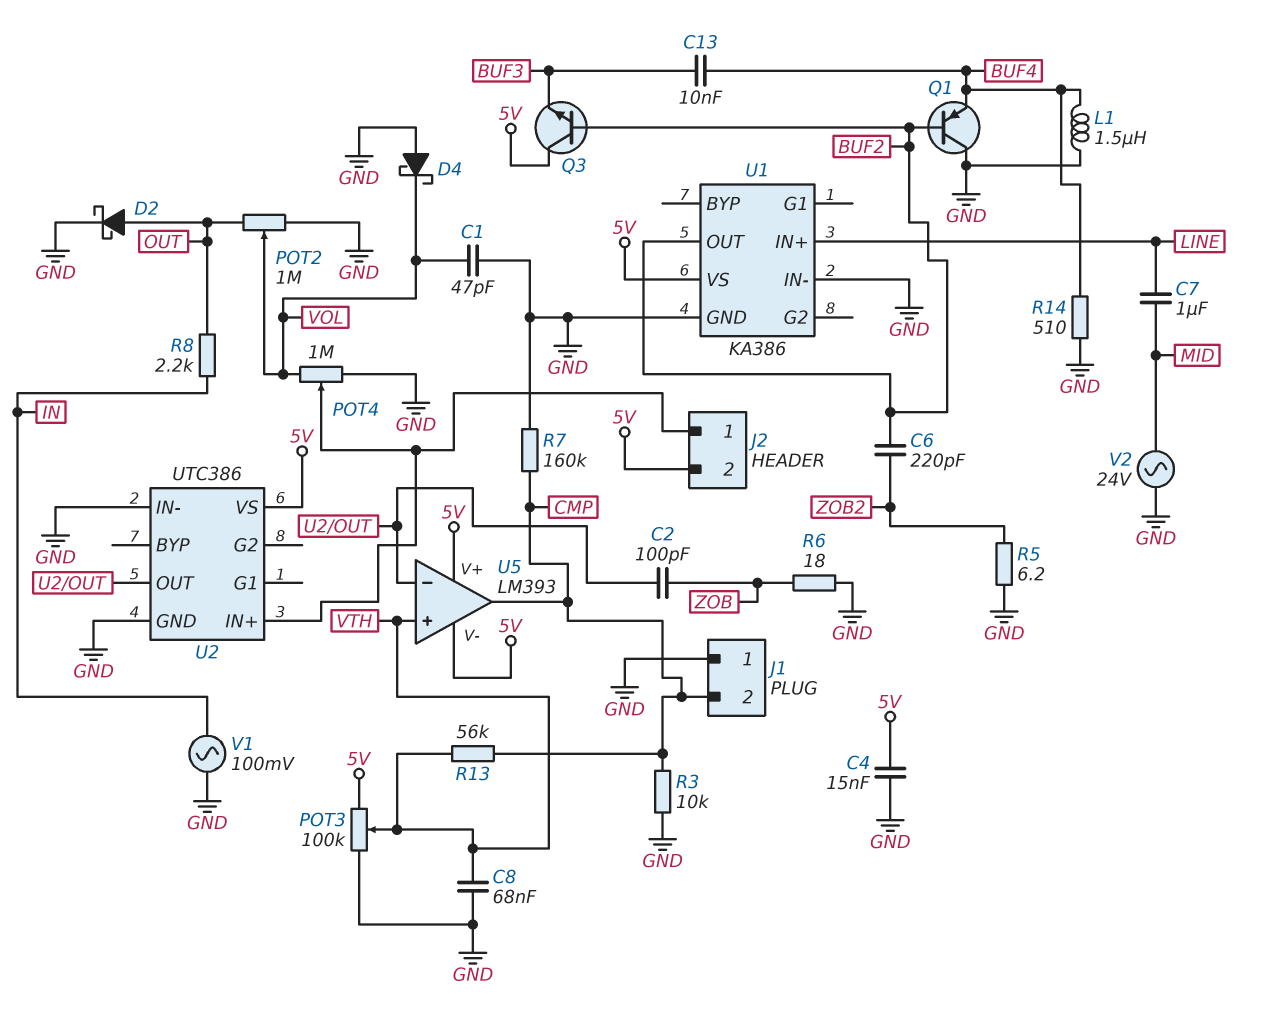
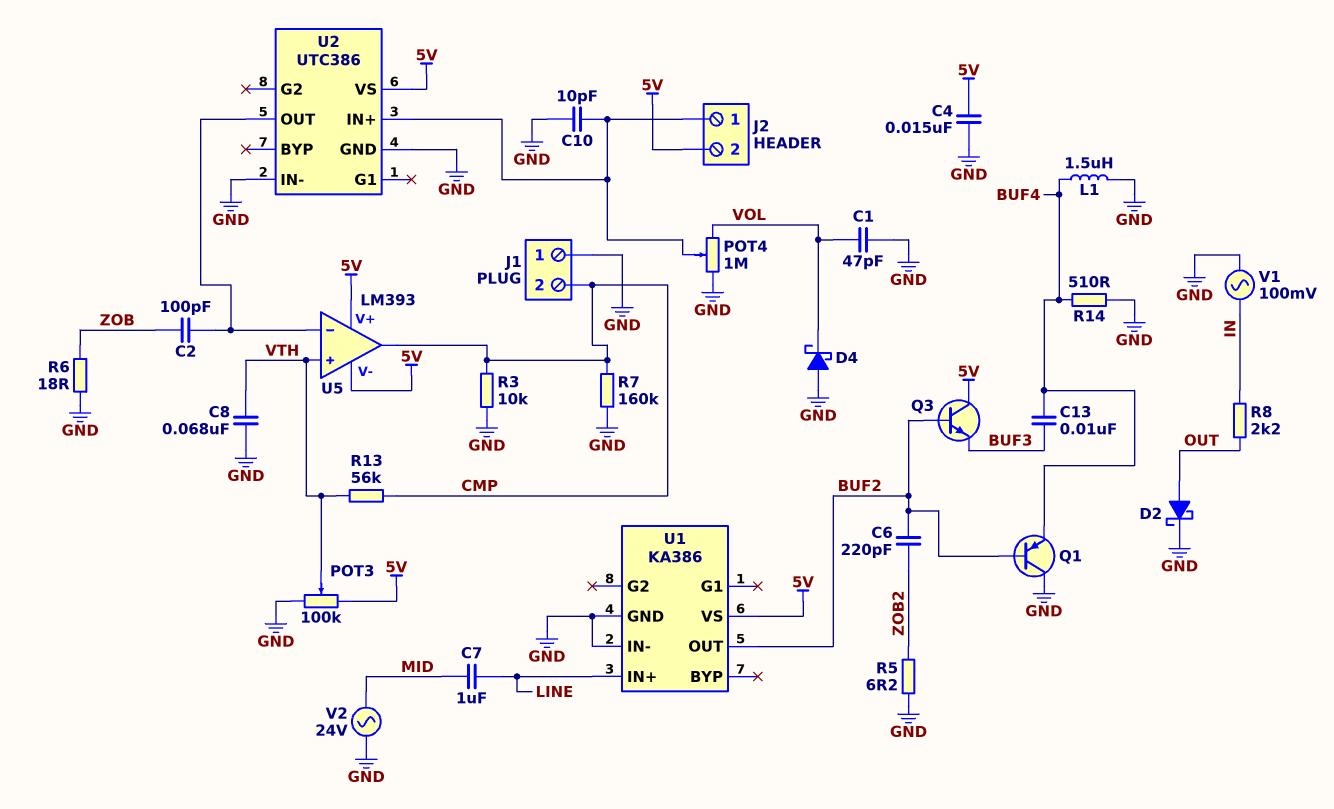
C10: none -> 10pF (GND, J2/1)
POT2: 1M (GND, OUT, wiper VOL) -> none

